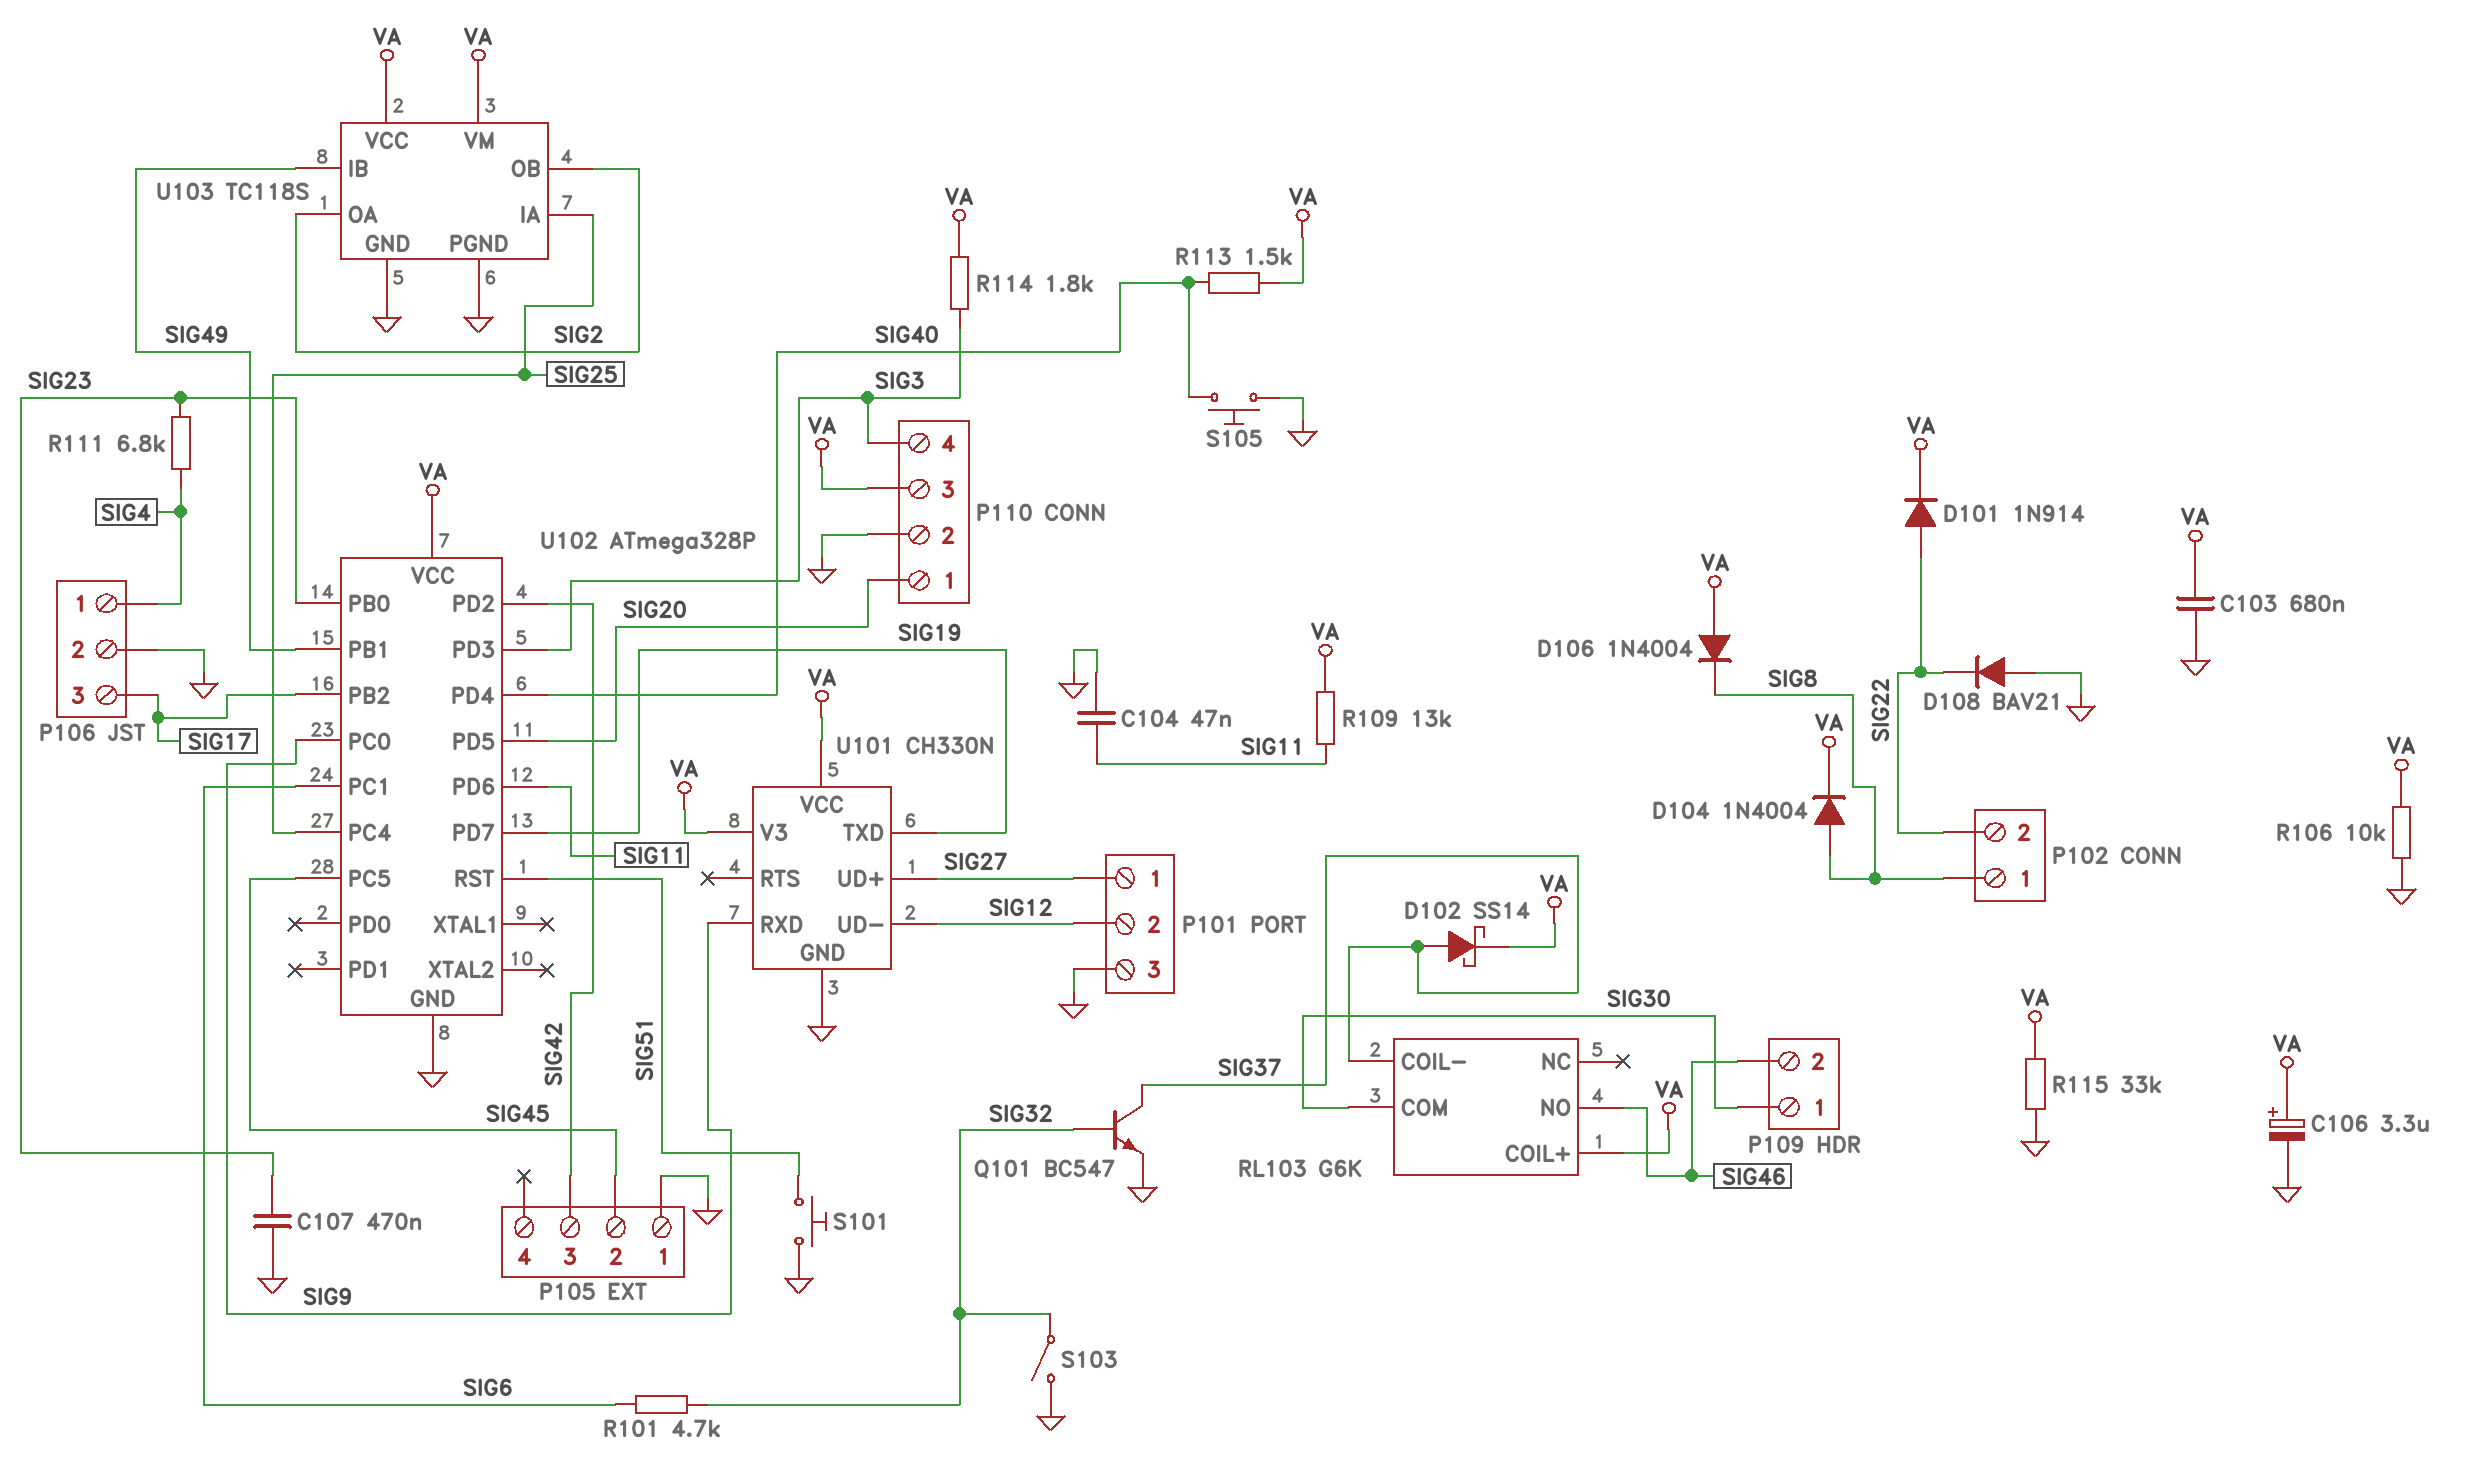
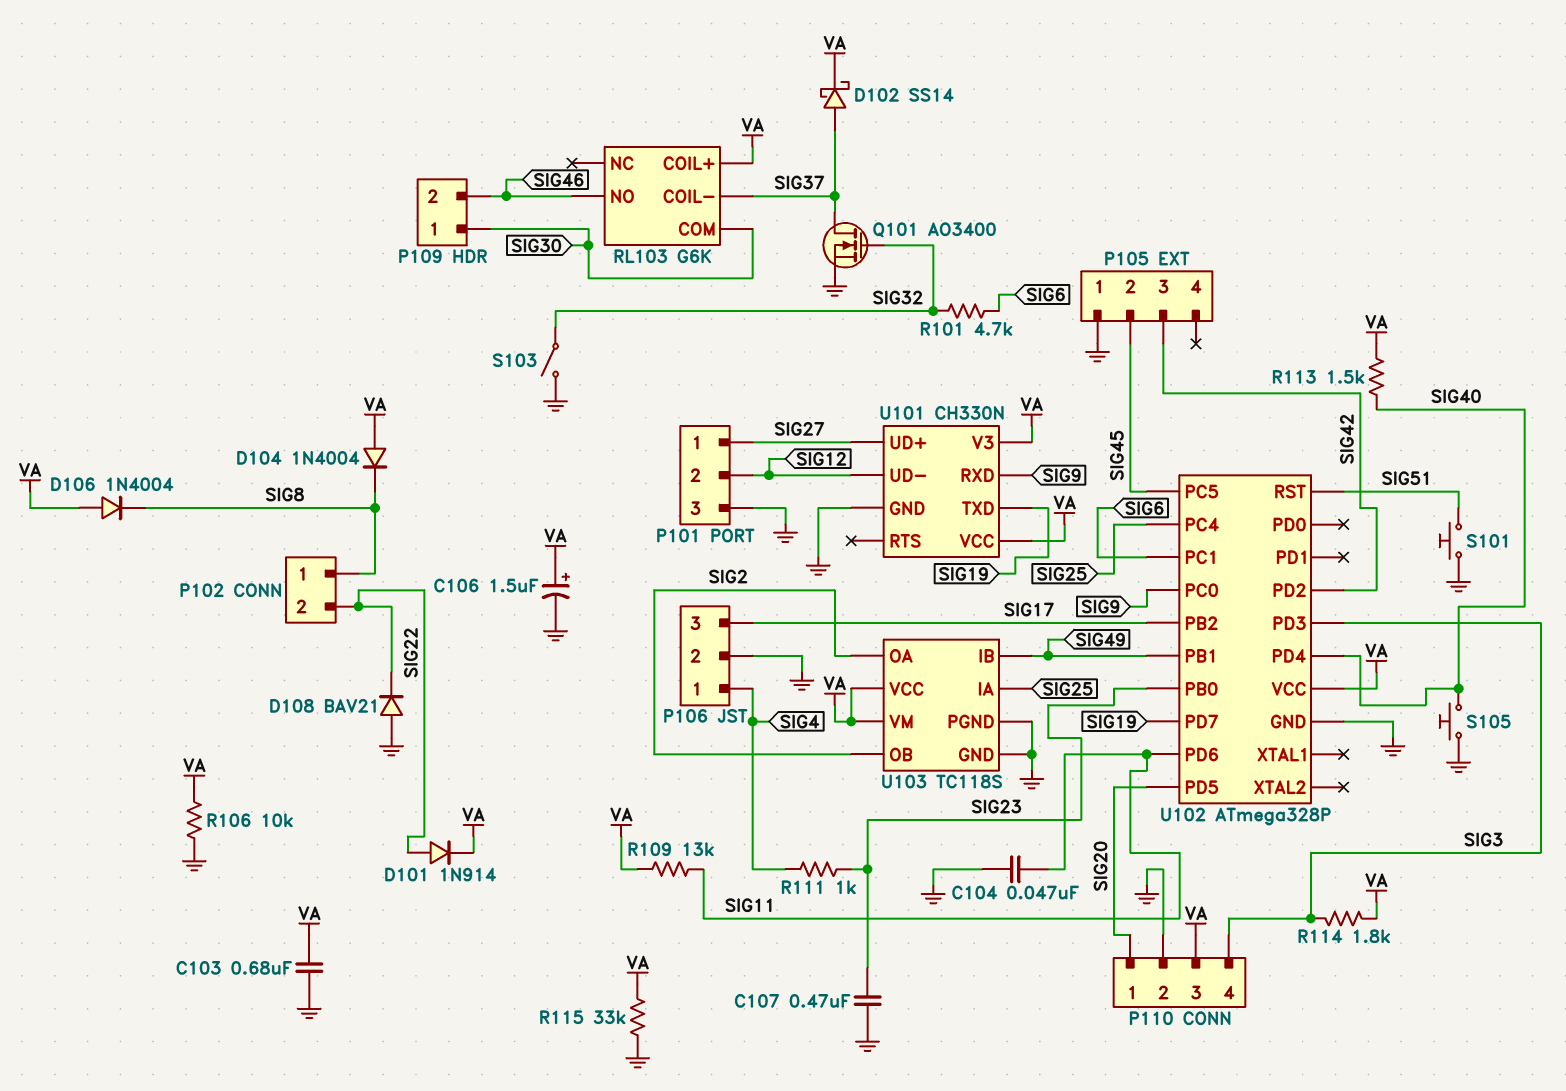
C106: 3.3uF (plus VA, minus GND) -> 1.5uF (plus VA, minus GND)
D104: diode 1N4004 (A SIG8, K VA) -> diode 1N4004 (A VA, K SIG8)
Q101: NPN BC547 (B SIG32, C SIG37, E GND) -> NMOS AO3400 (G SIG32, D SIG37, S GND)
R111: 6.8k (SIG4, SIG23) -> 1k (SIG4, SIG23)

